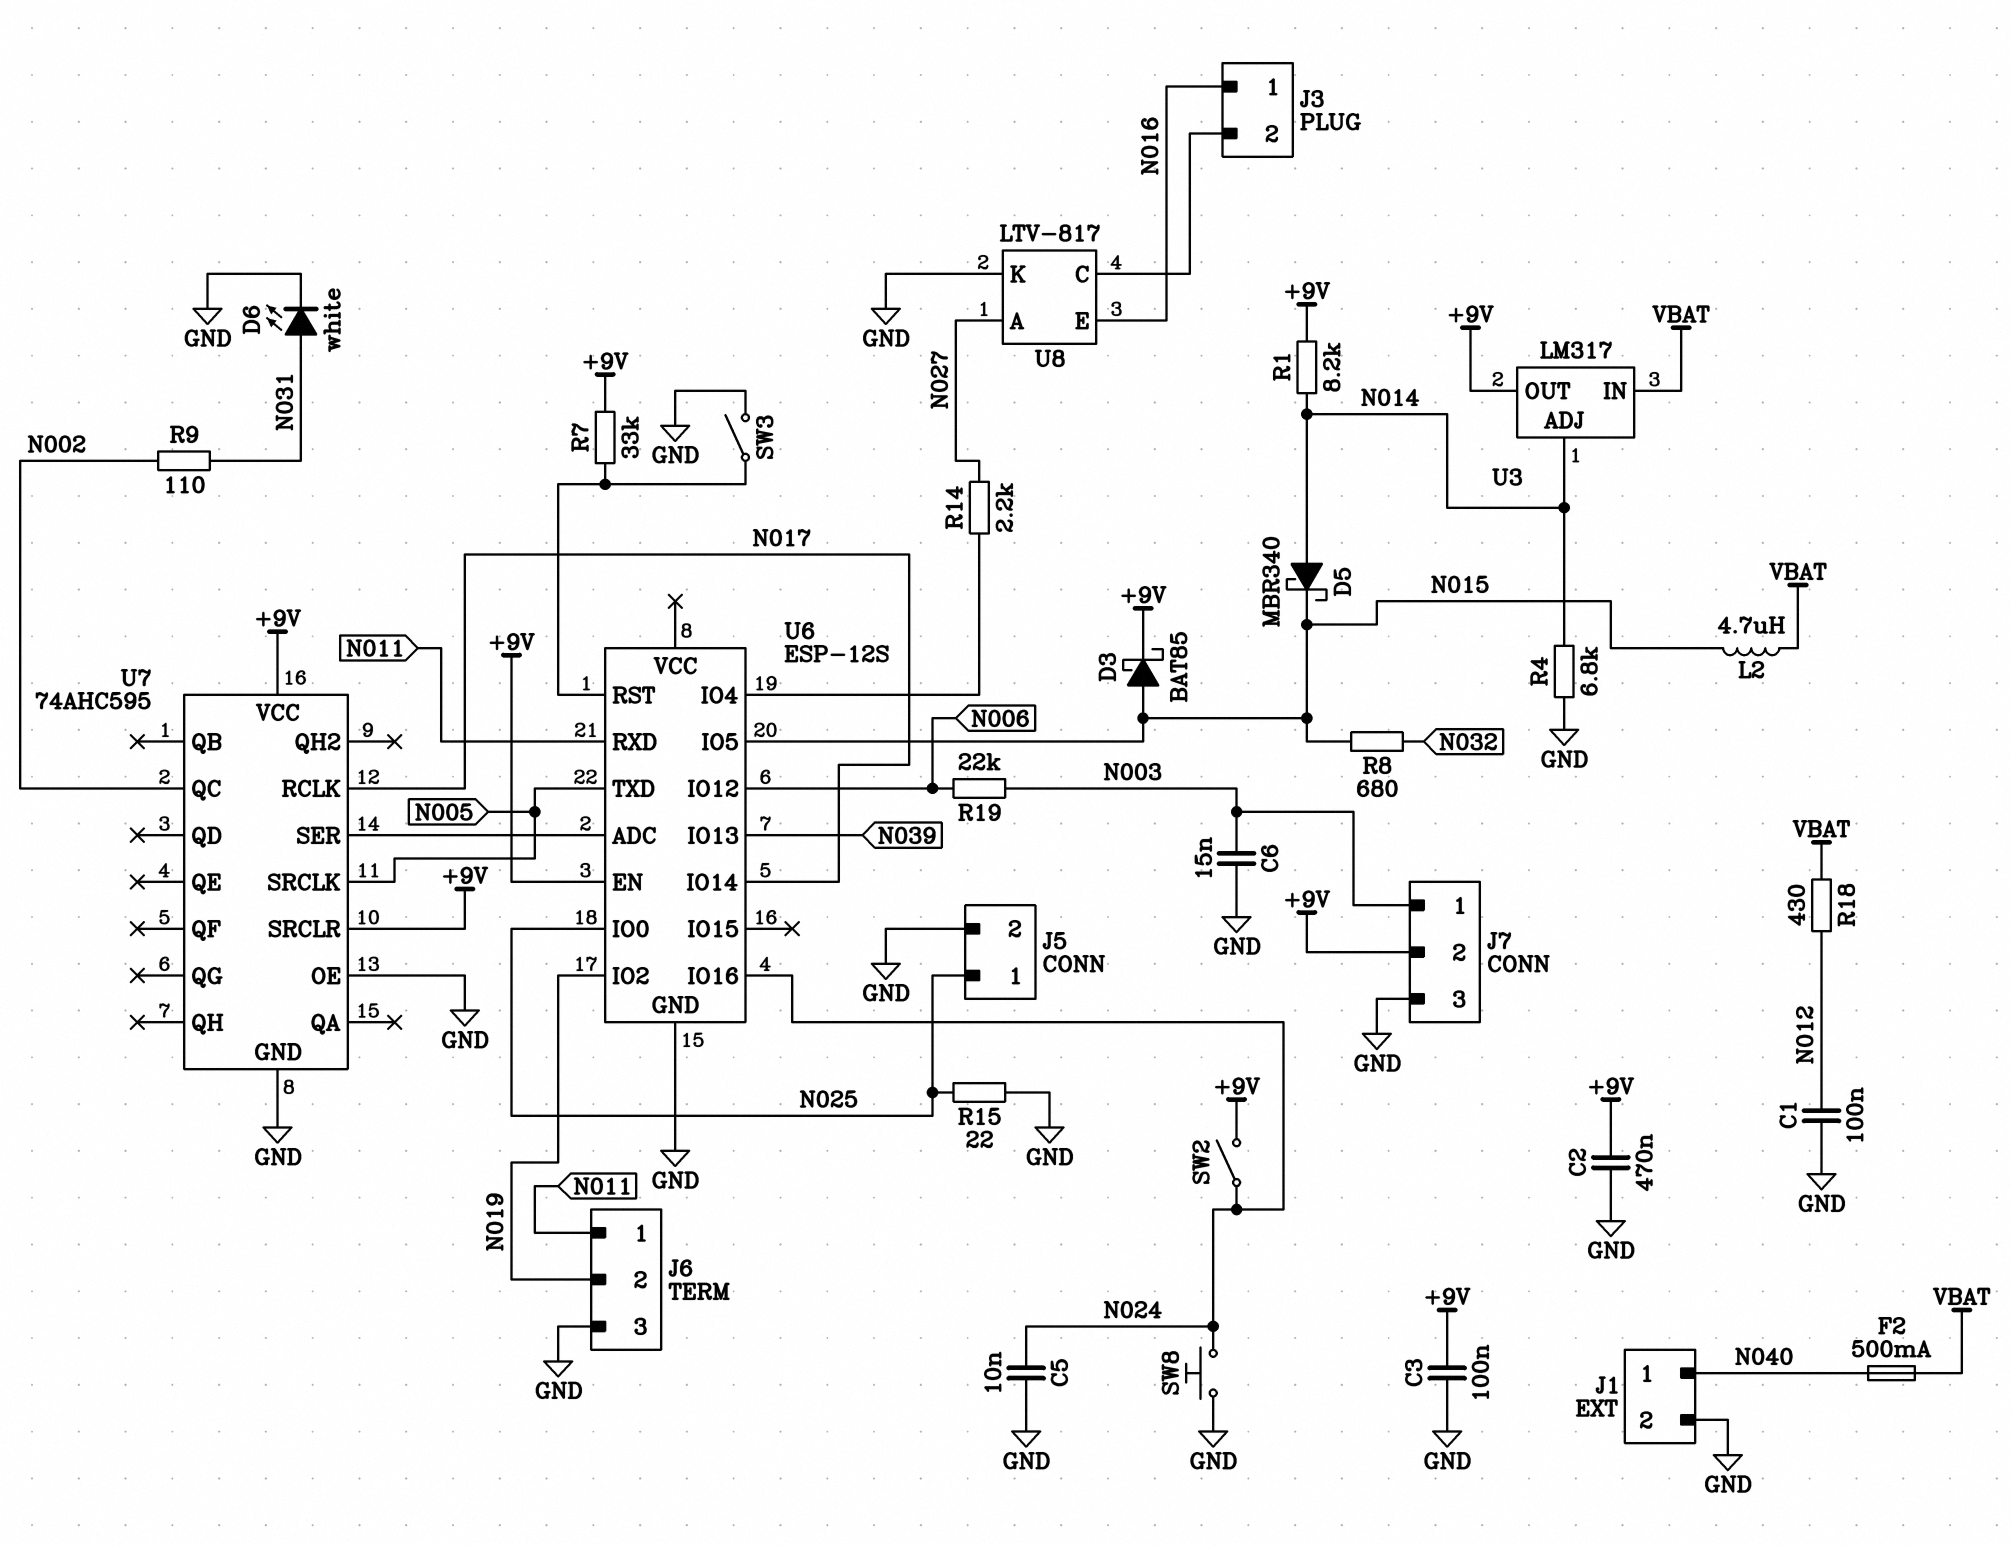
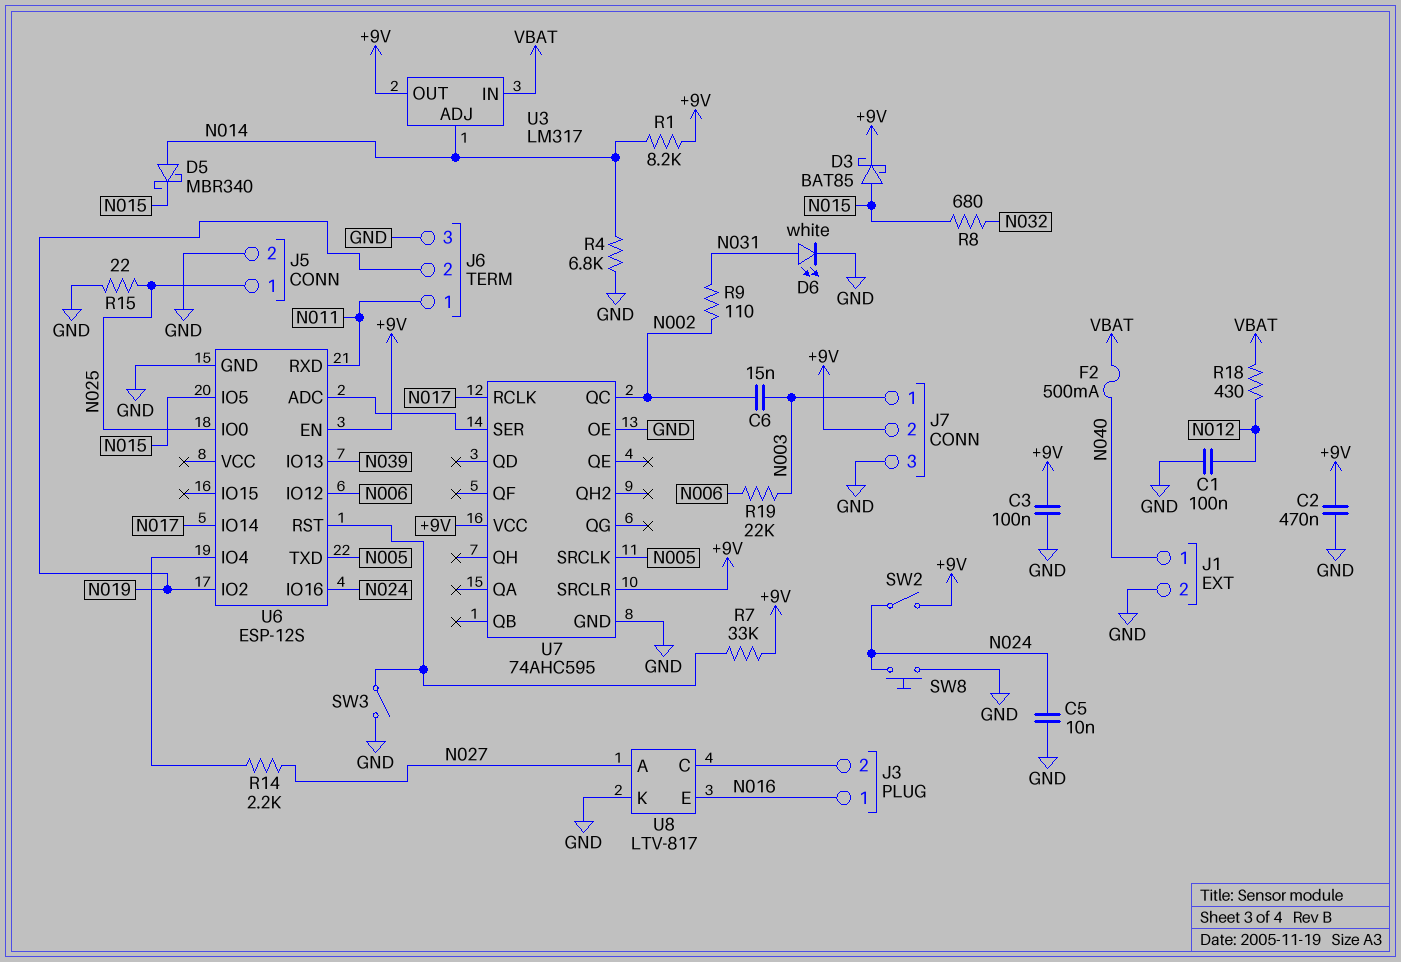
C6: 15nF (GND, N003) -> 15nF (N002, N003)
L2: 4.7uH (N015, VBAT) -> none

